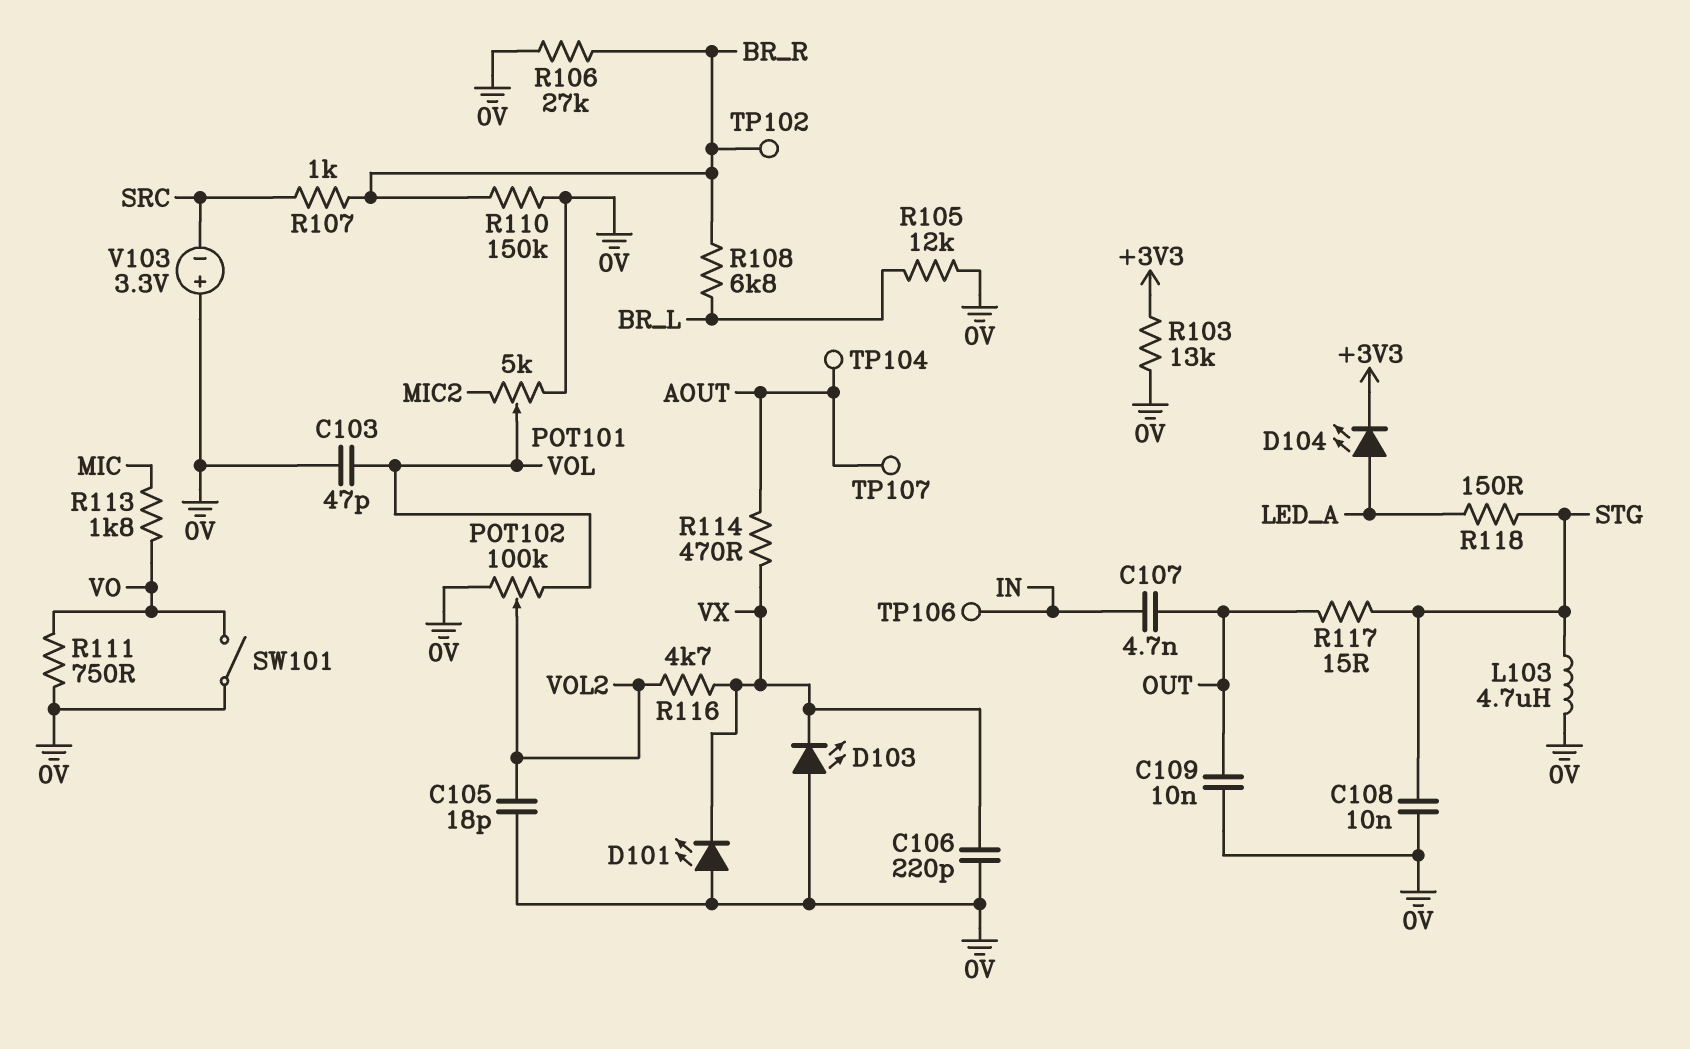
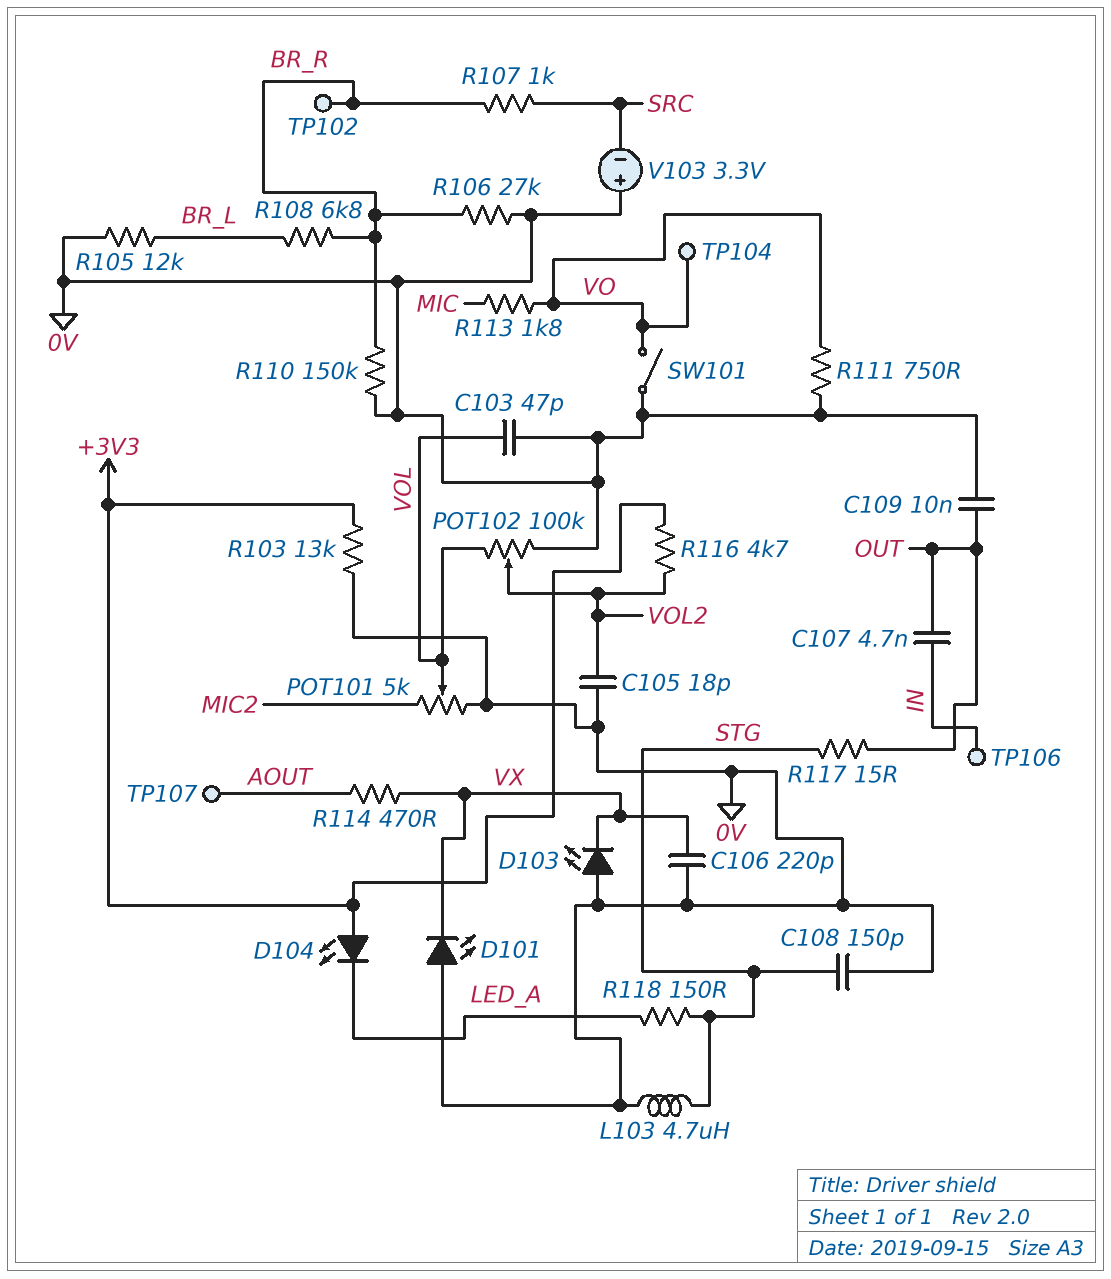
C108: 10nF (0V, STG) -> 150pF (0V, STG)
D104: LED (A LED_A, K +3V3) -> LED (A +3V3, K LED_A)
R116: 4.7k (VOL2, VX) -> 4.7k (+3V3, VOL2)
TP104: test point (AOUT) -> test point (VO)

